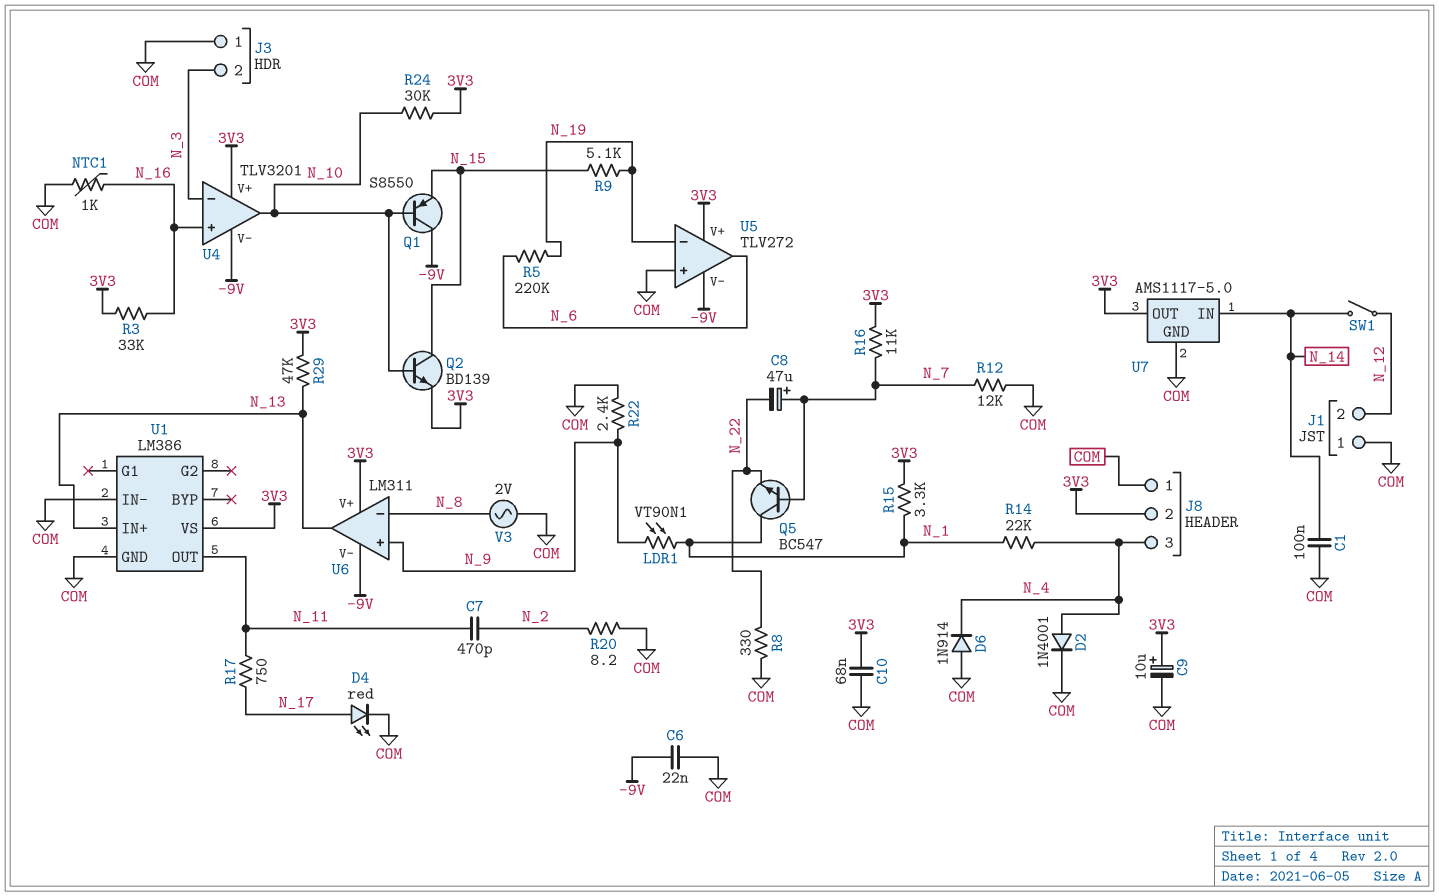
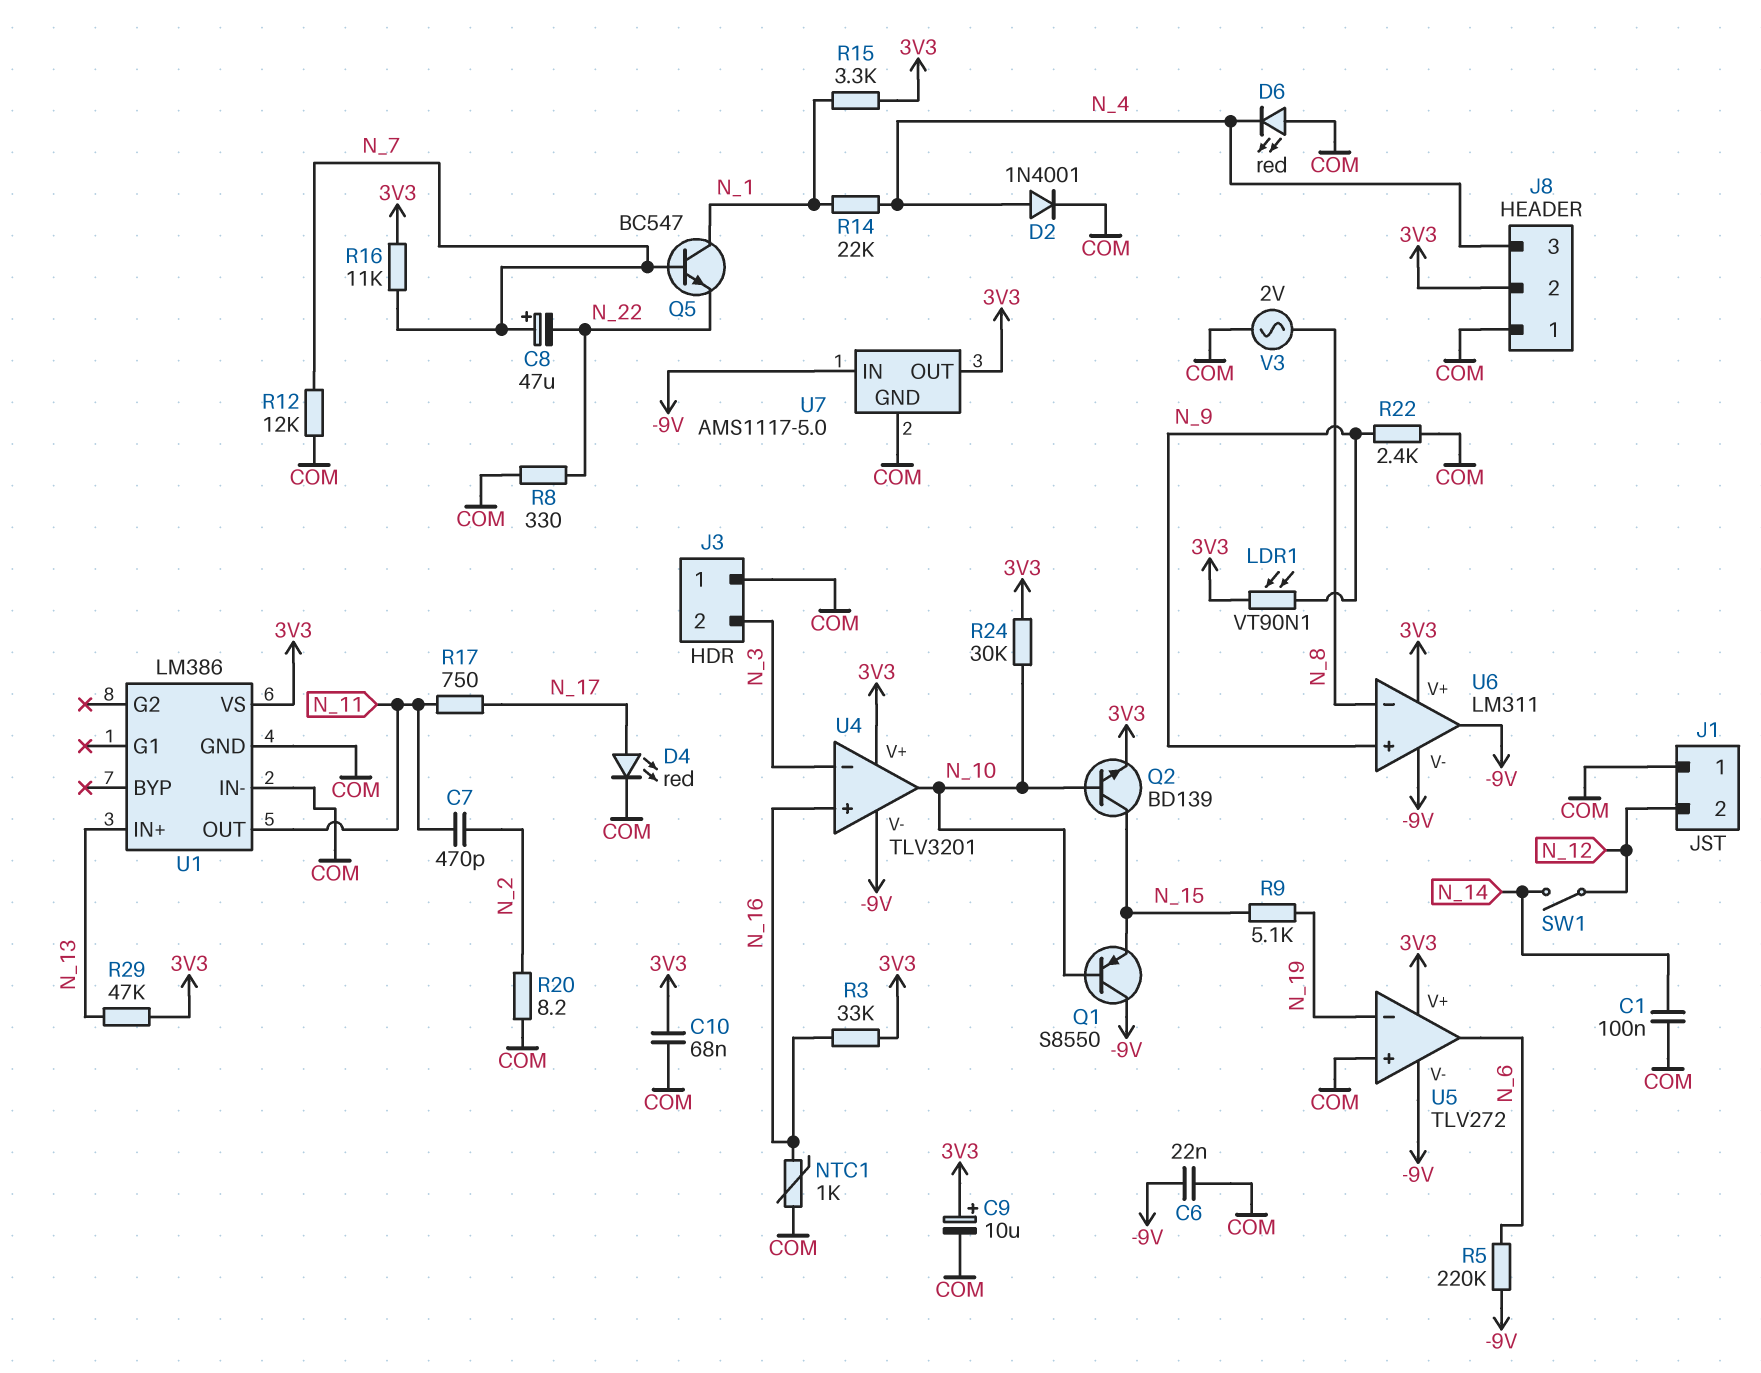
D6: diode 1N914 (A COM, K N_4) -> LED red (A COM, K N_4)
LDR1: VT90N1 (N_1, N_9) -> VT90N1 (3V3, N_9)
R5: 220k (N_6, N_19) -> 220k (-9V, N_6)
U6 pin out: N_13 -> -9V
U7 pin IN: N_14 -> -9V

